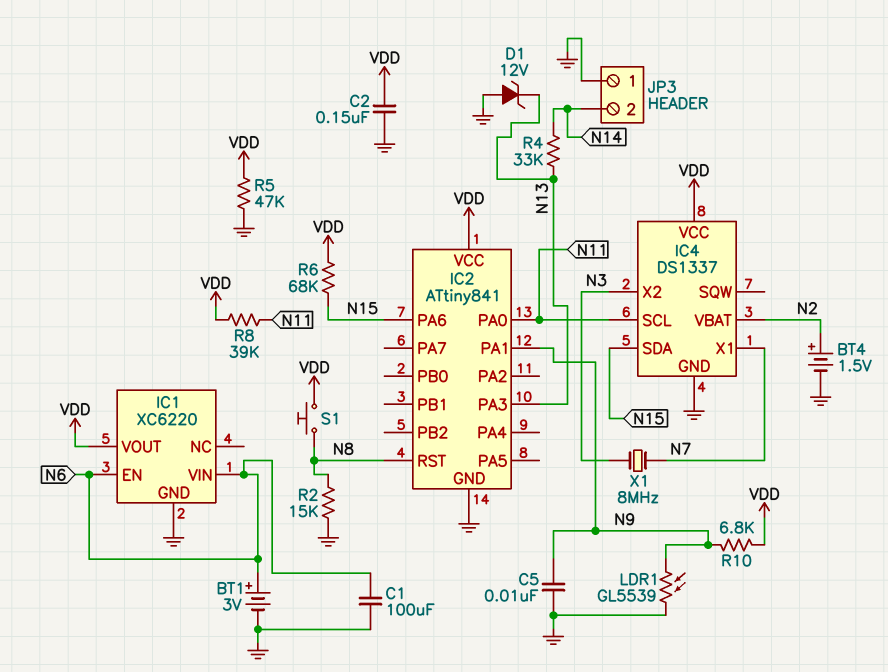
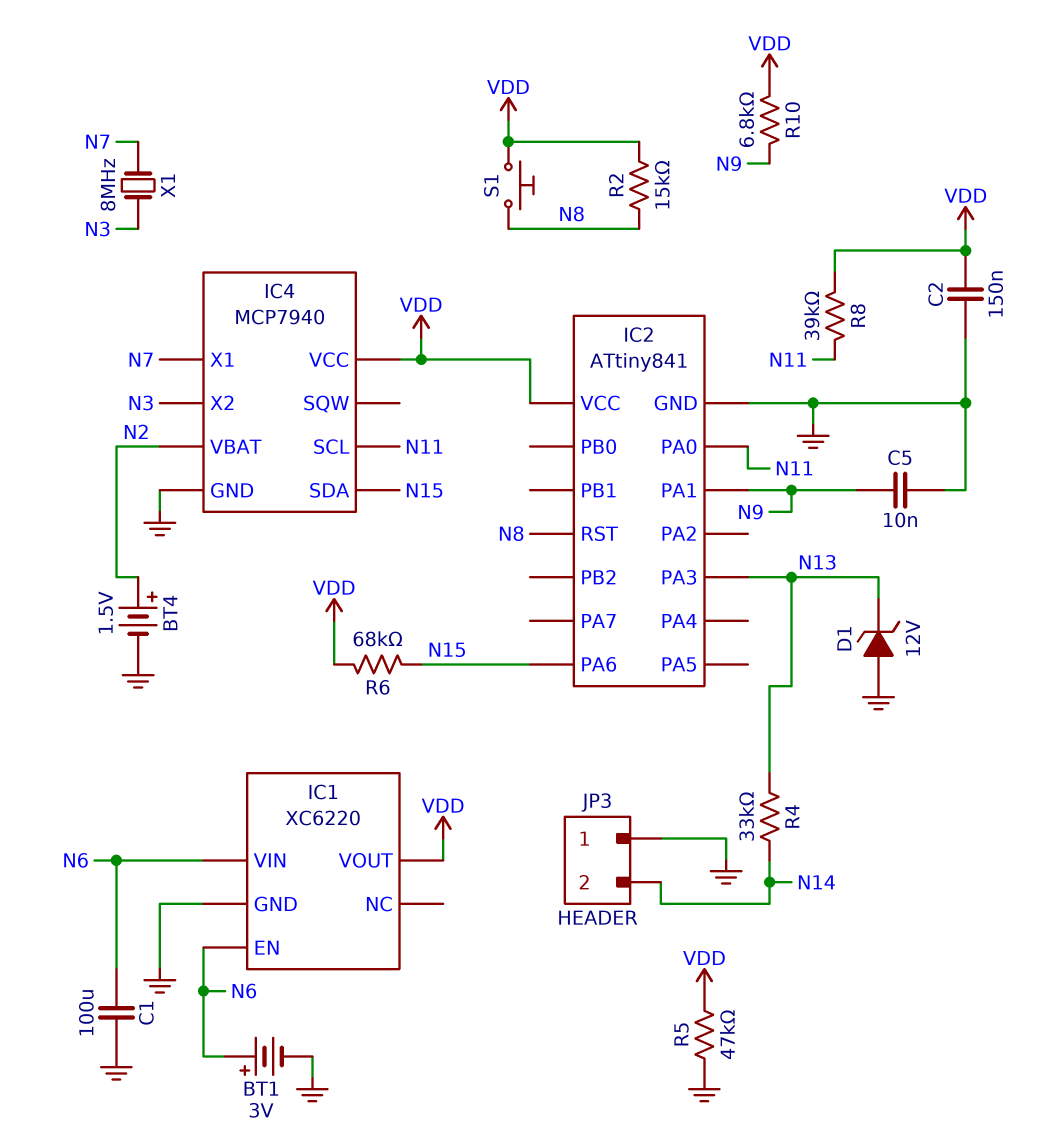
IC4: DS1337 -> MCP7940
LDR1: GL5539 (GND, N9) -> none
R2: 15k (GND, N8) -> 15k (N8, VDD)

